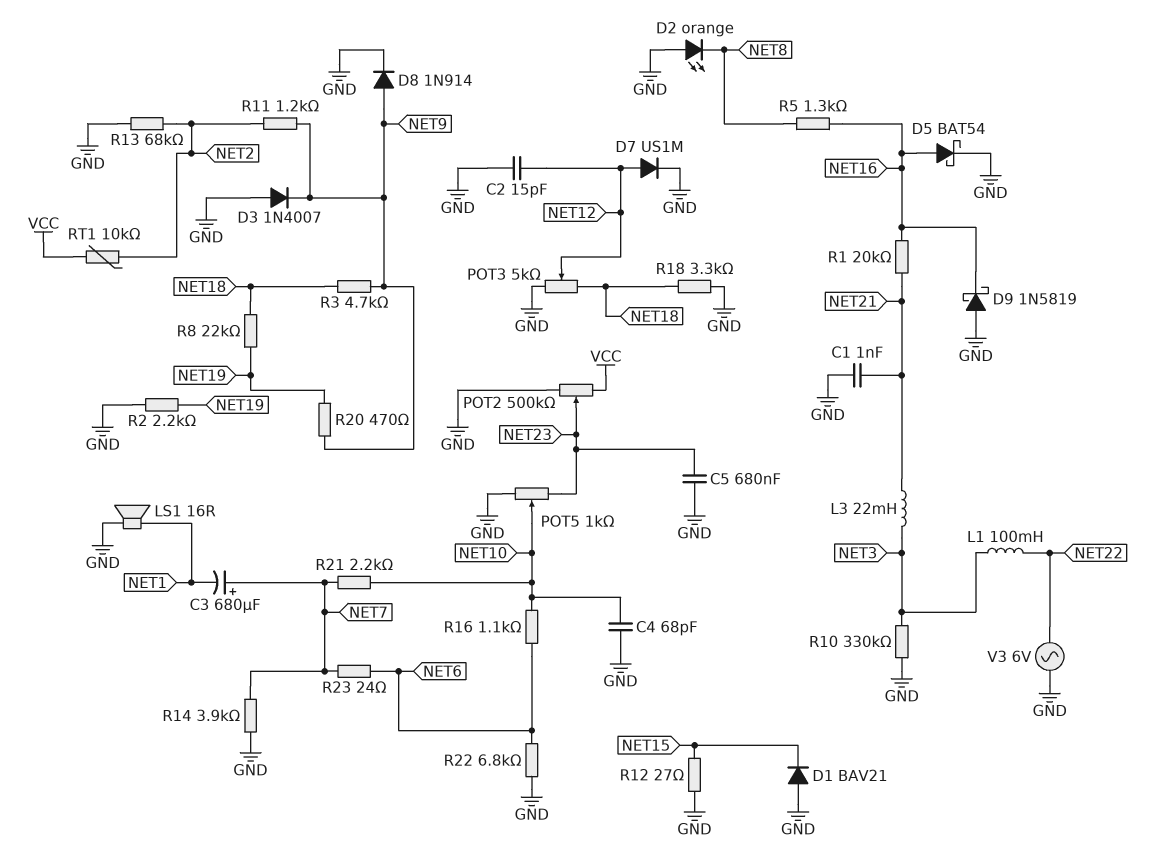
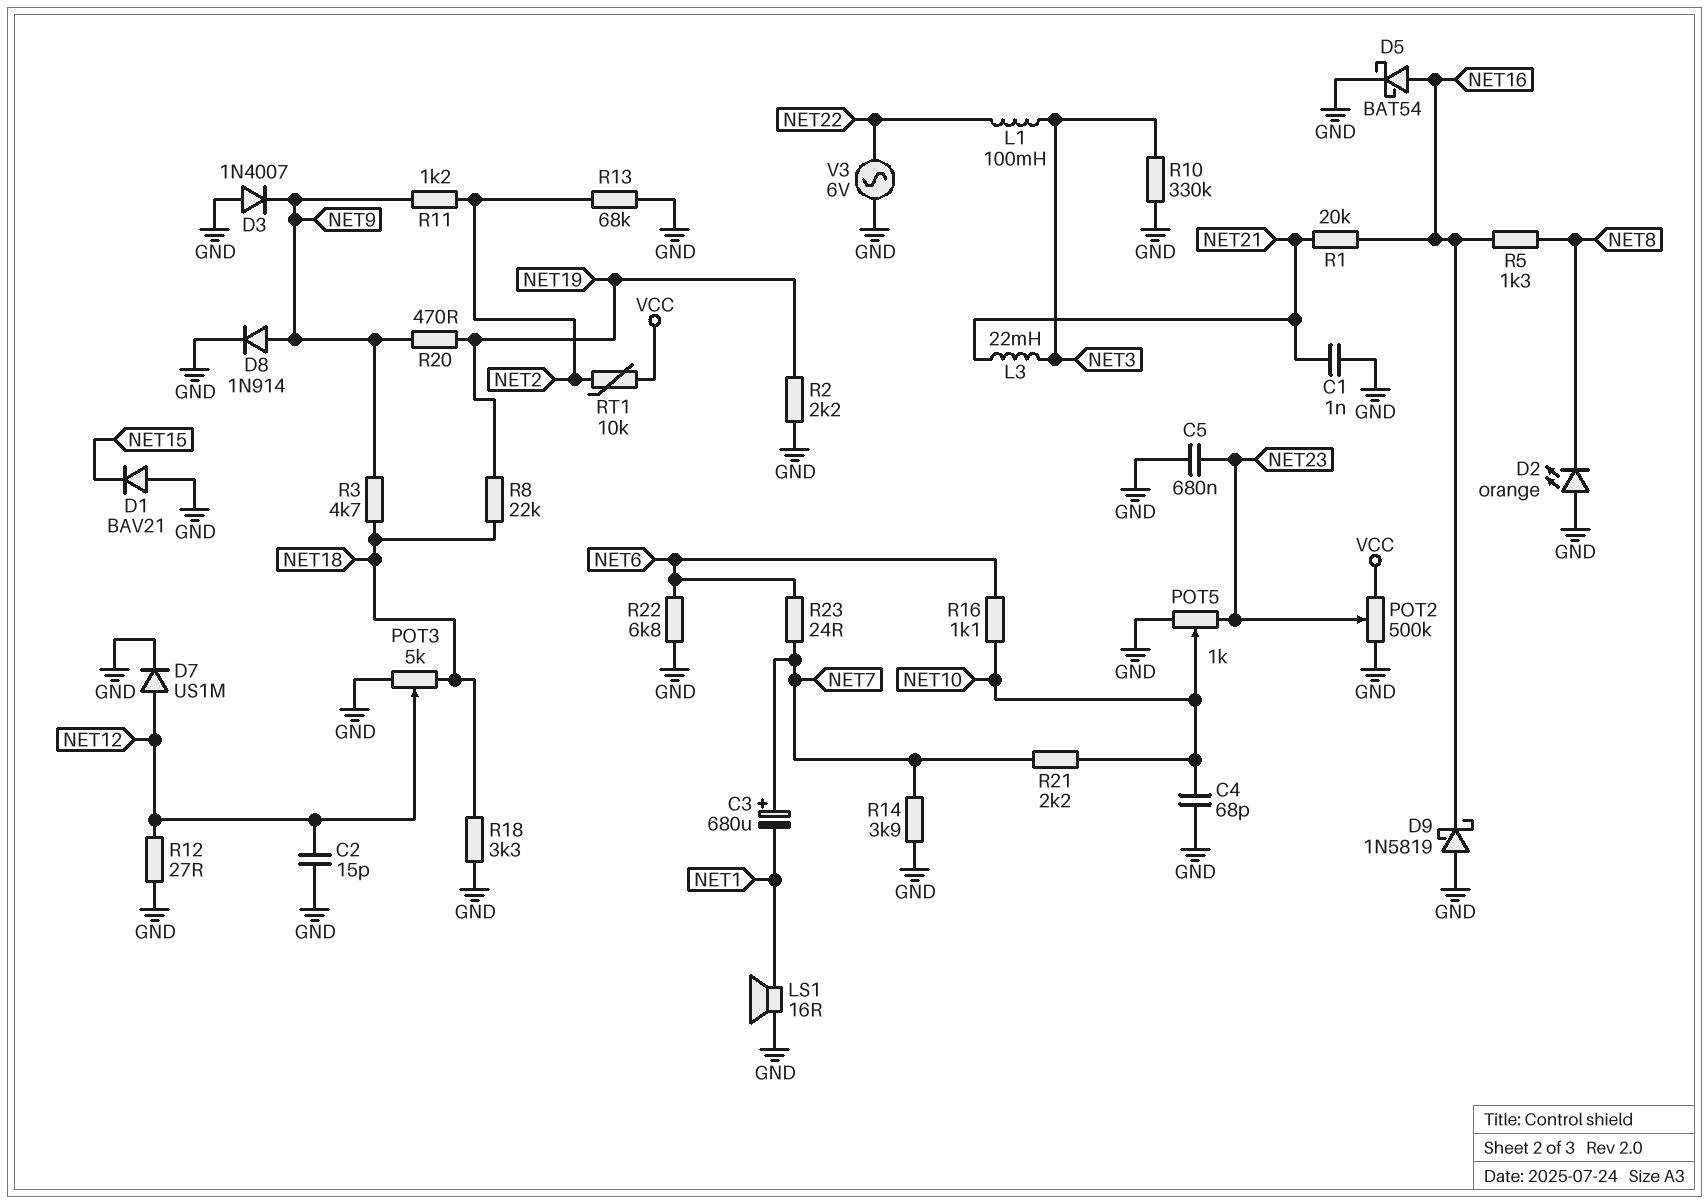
R12: 27 (GND, NET15) -> 27 (GND, NET12)

